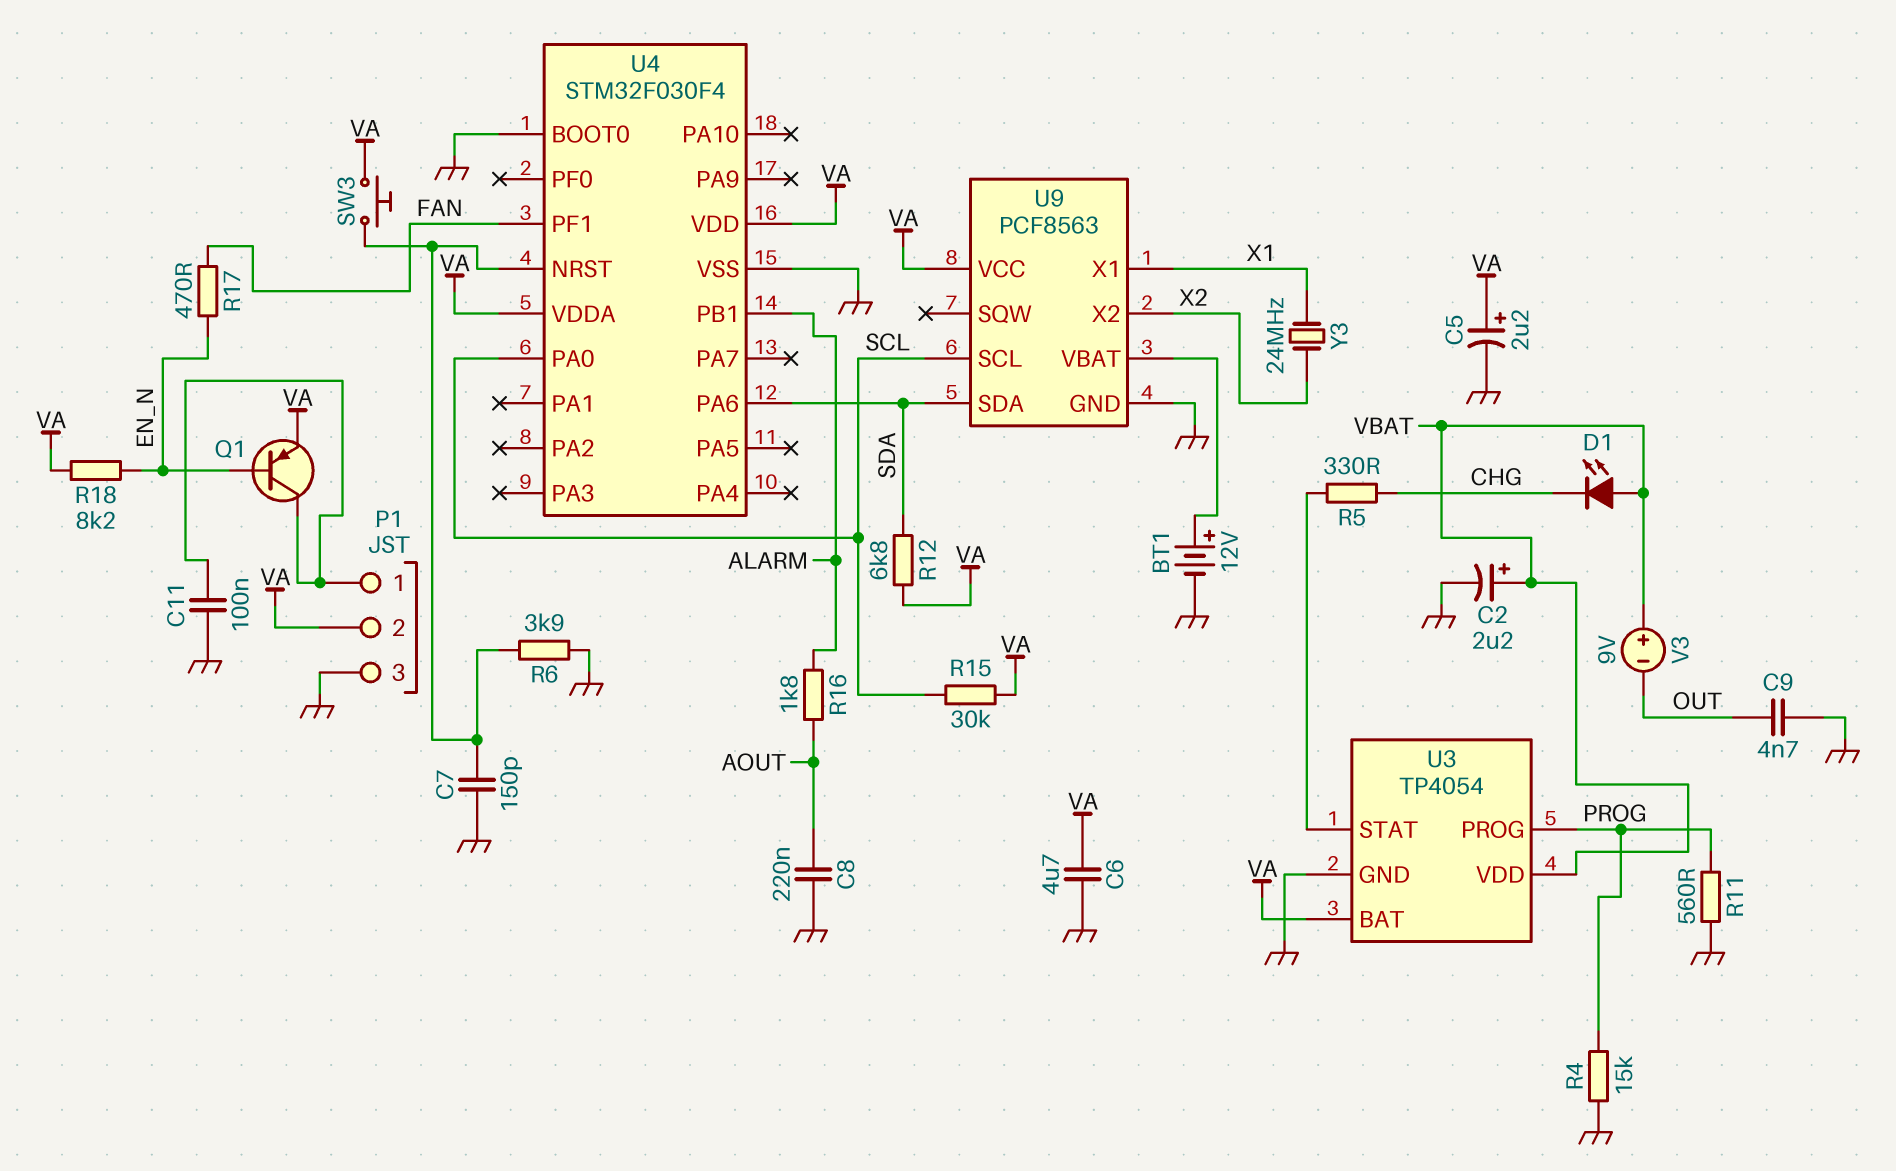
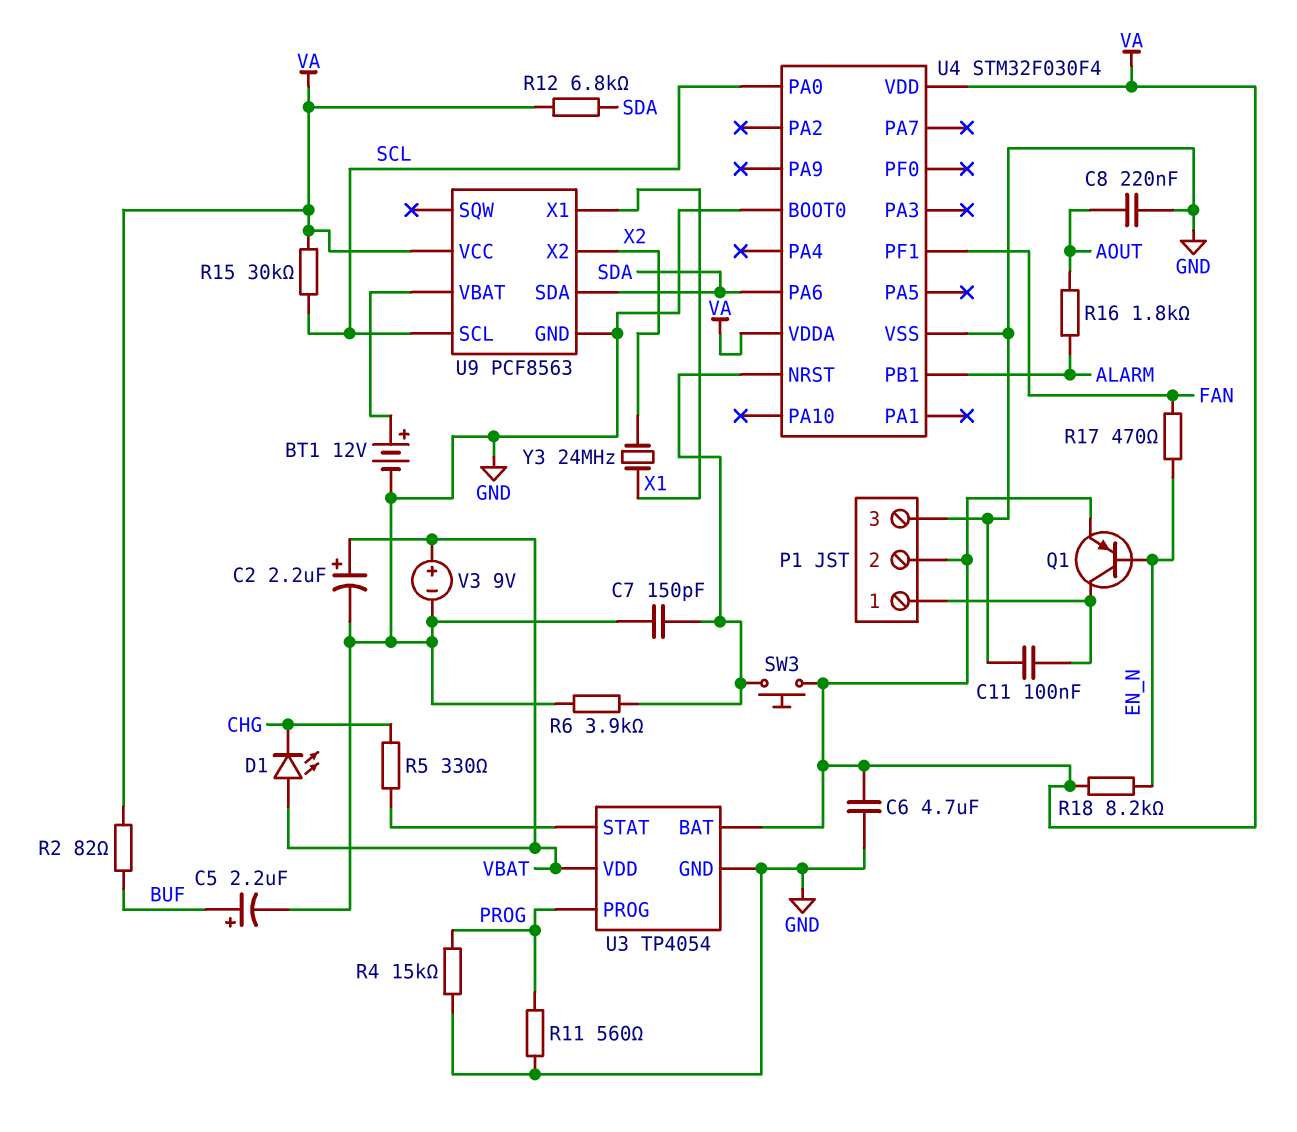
C5: 2.2uF (plus VA, minus GND) -> 2.2uF (plus BUF, minus GND)
C9: 4.7nF (GND, OUT) -> none
R2: none -> 82 (BUF, VA)
V3: 9V (plus VBAT, minus OUT) -> 9V (plus VBAT, minus GND)

